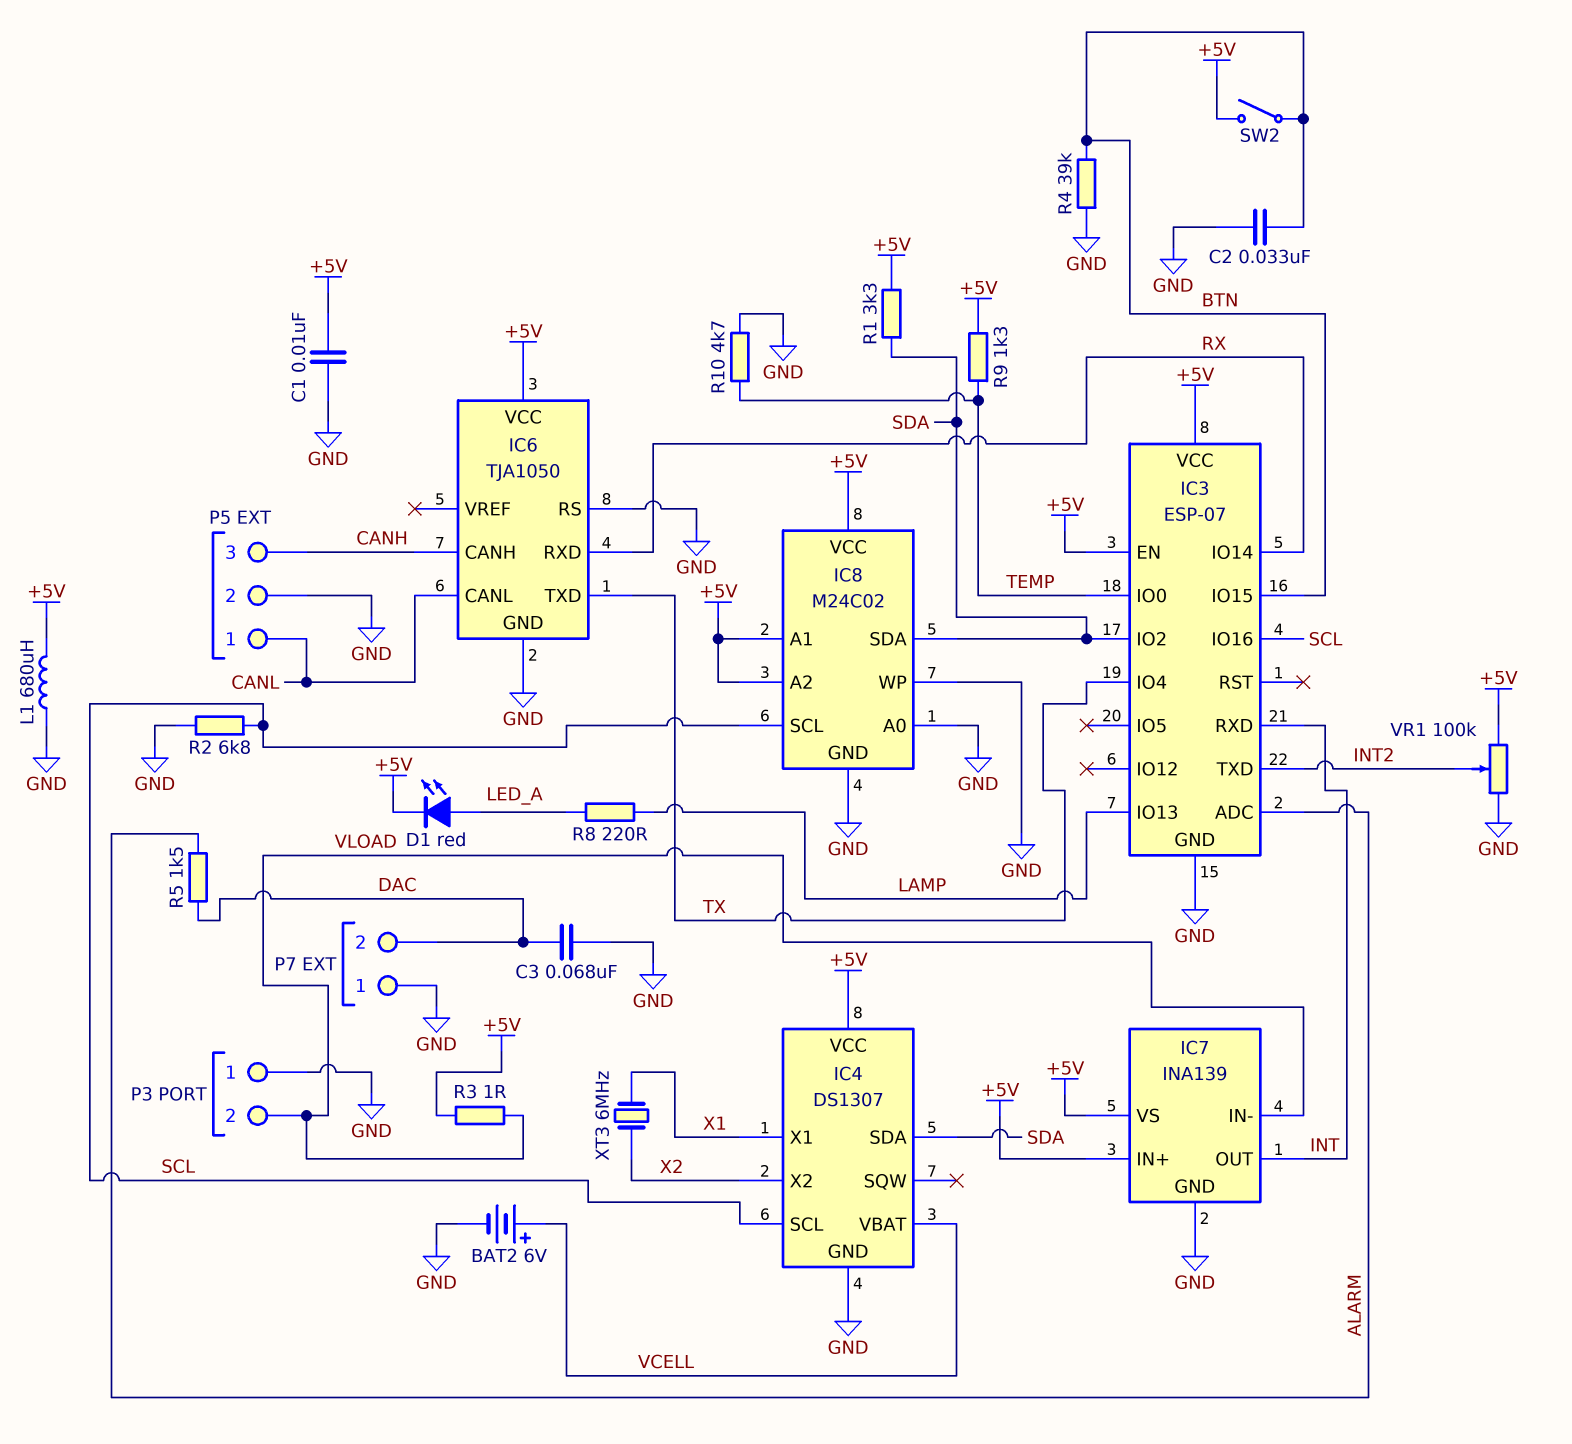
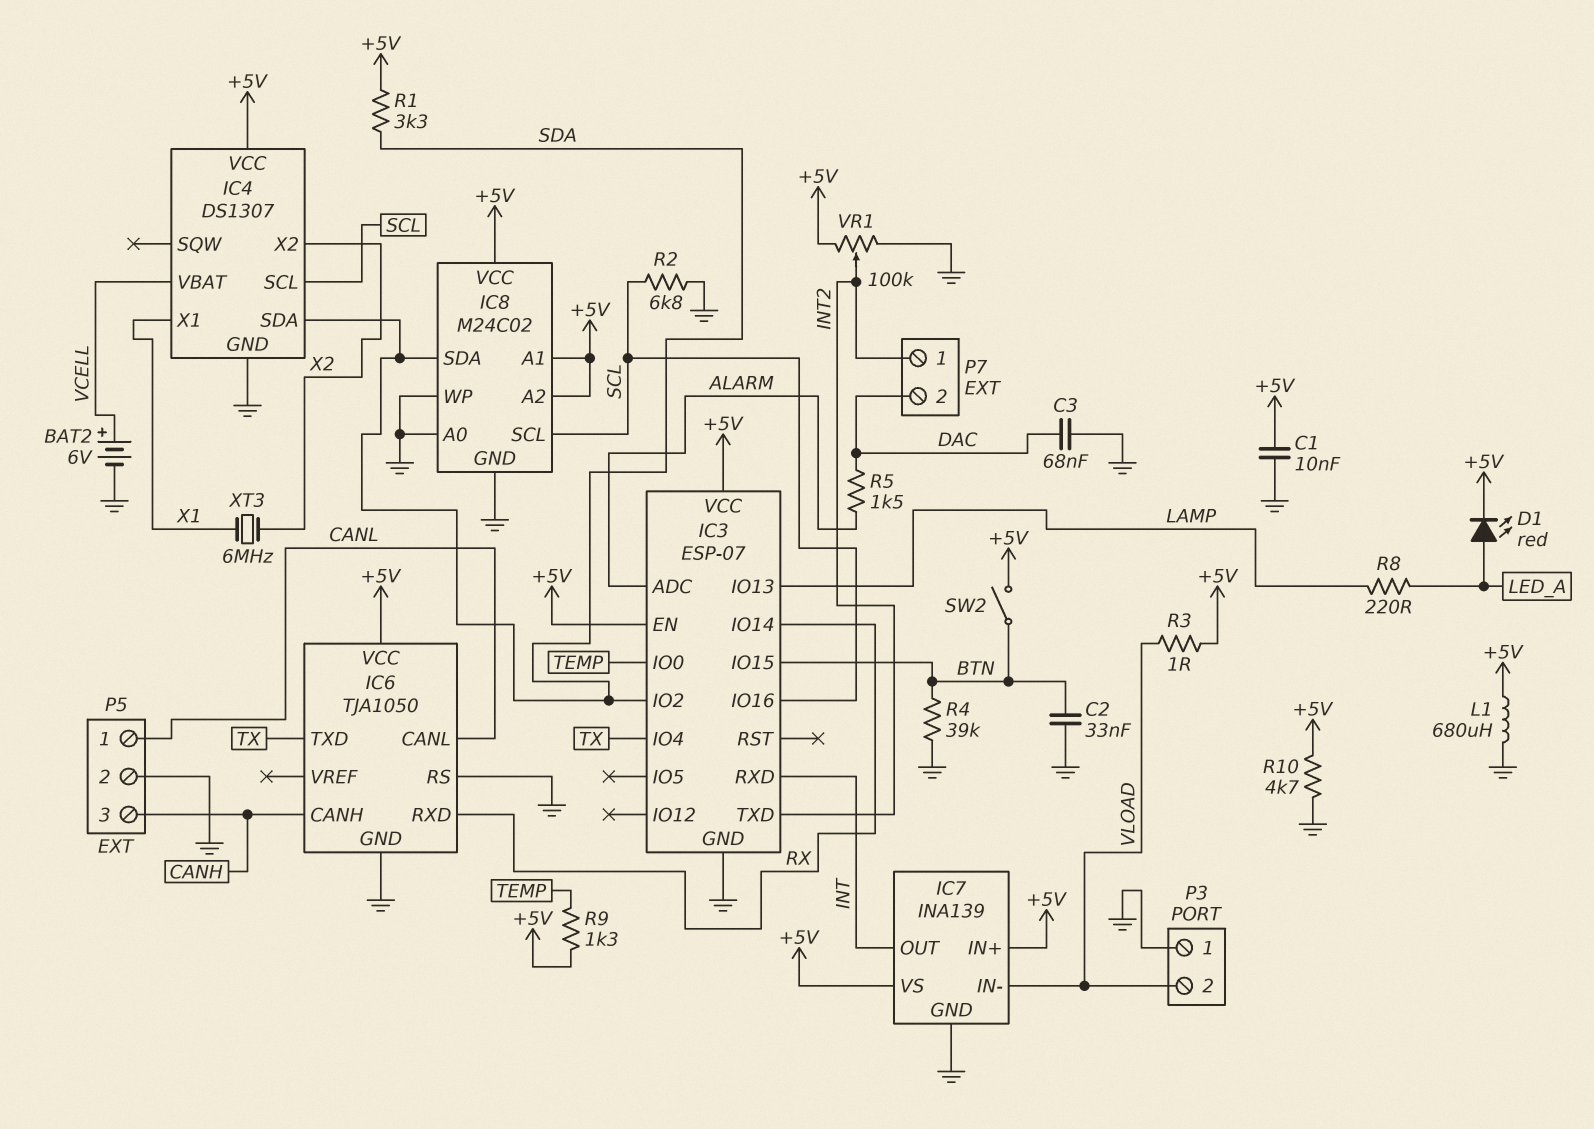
P7 pin 1: GND -> INT2
R10: 4.7k (GND, TEMP) -> 4.7k (+5V, GND)

